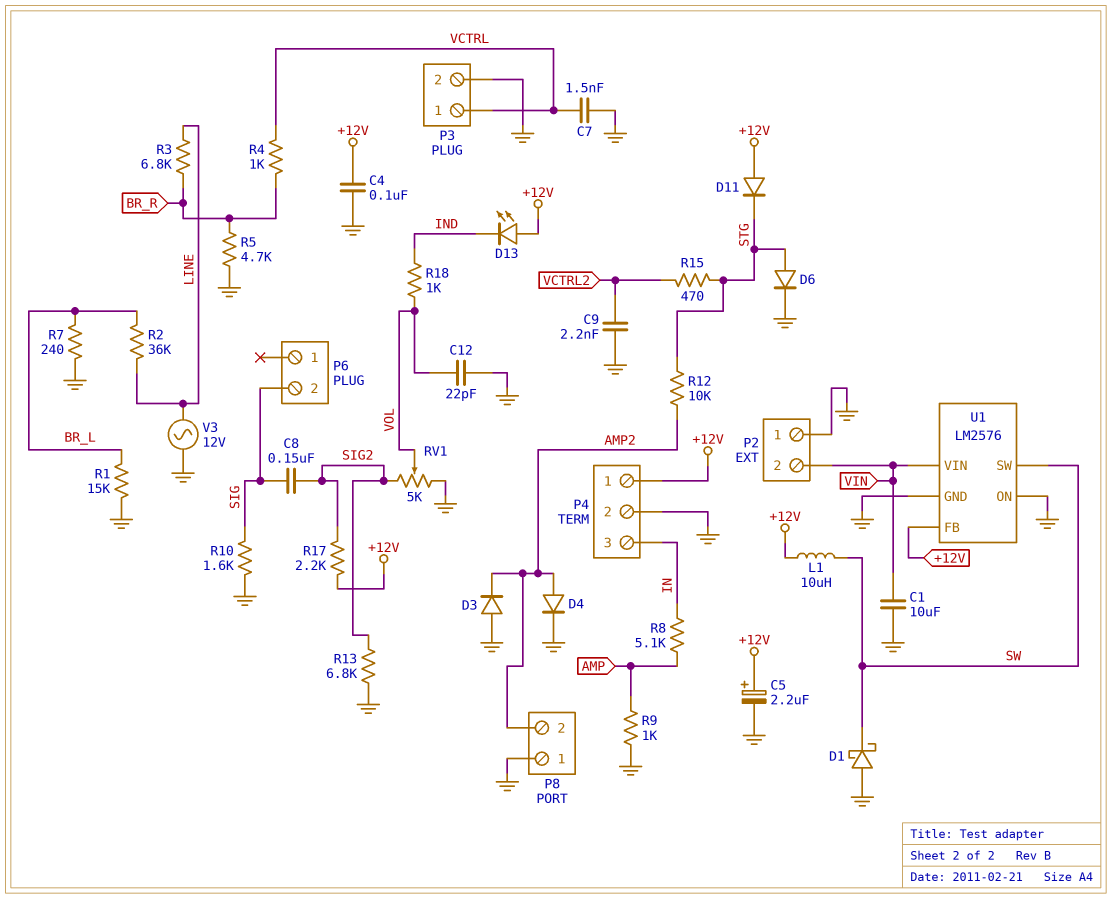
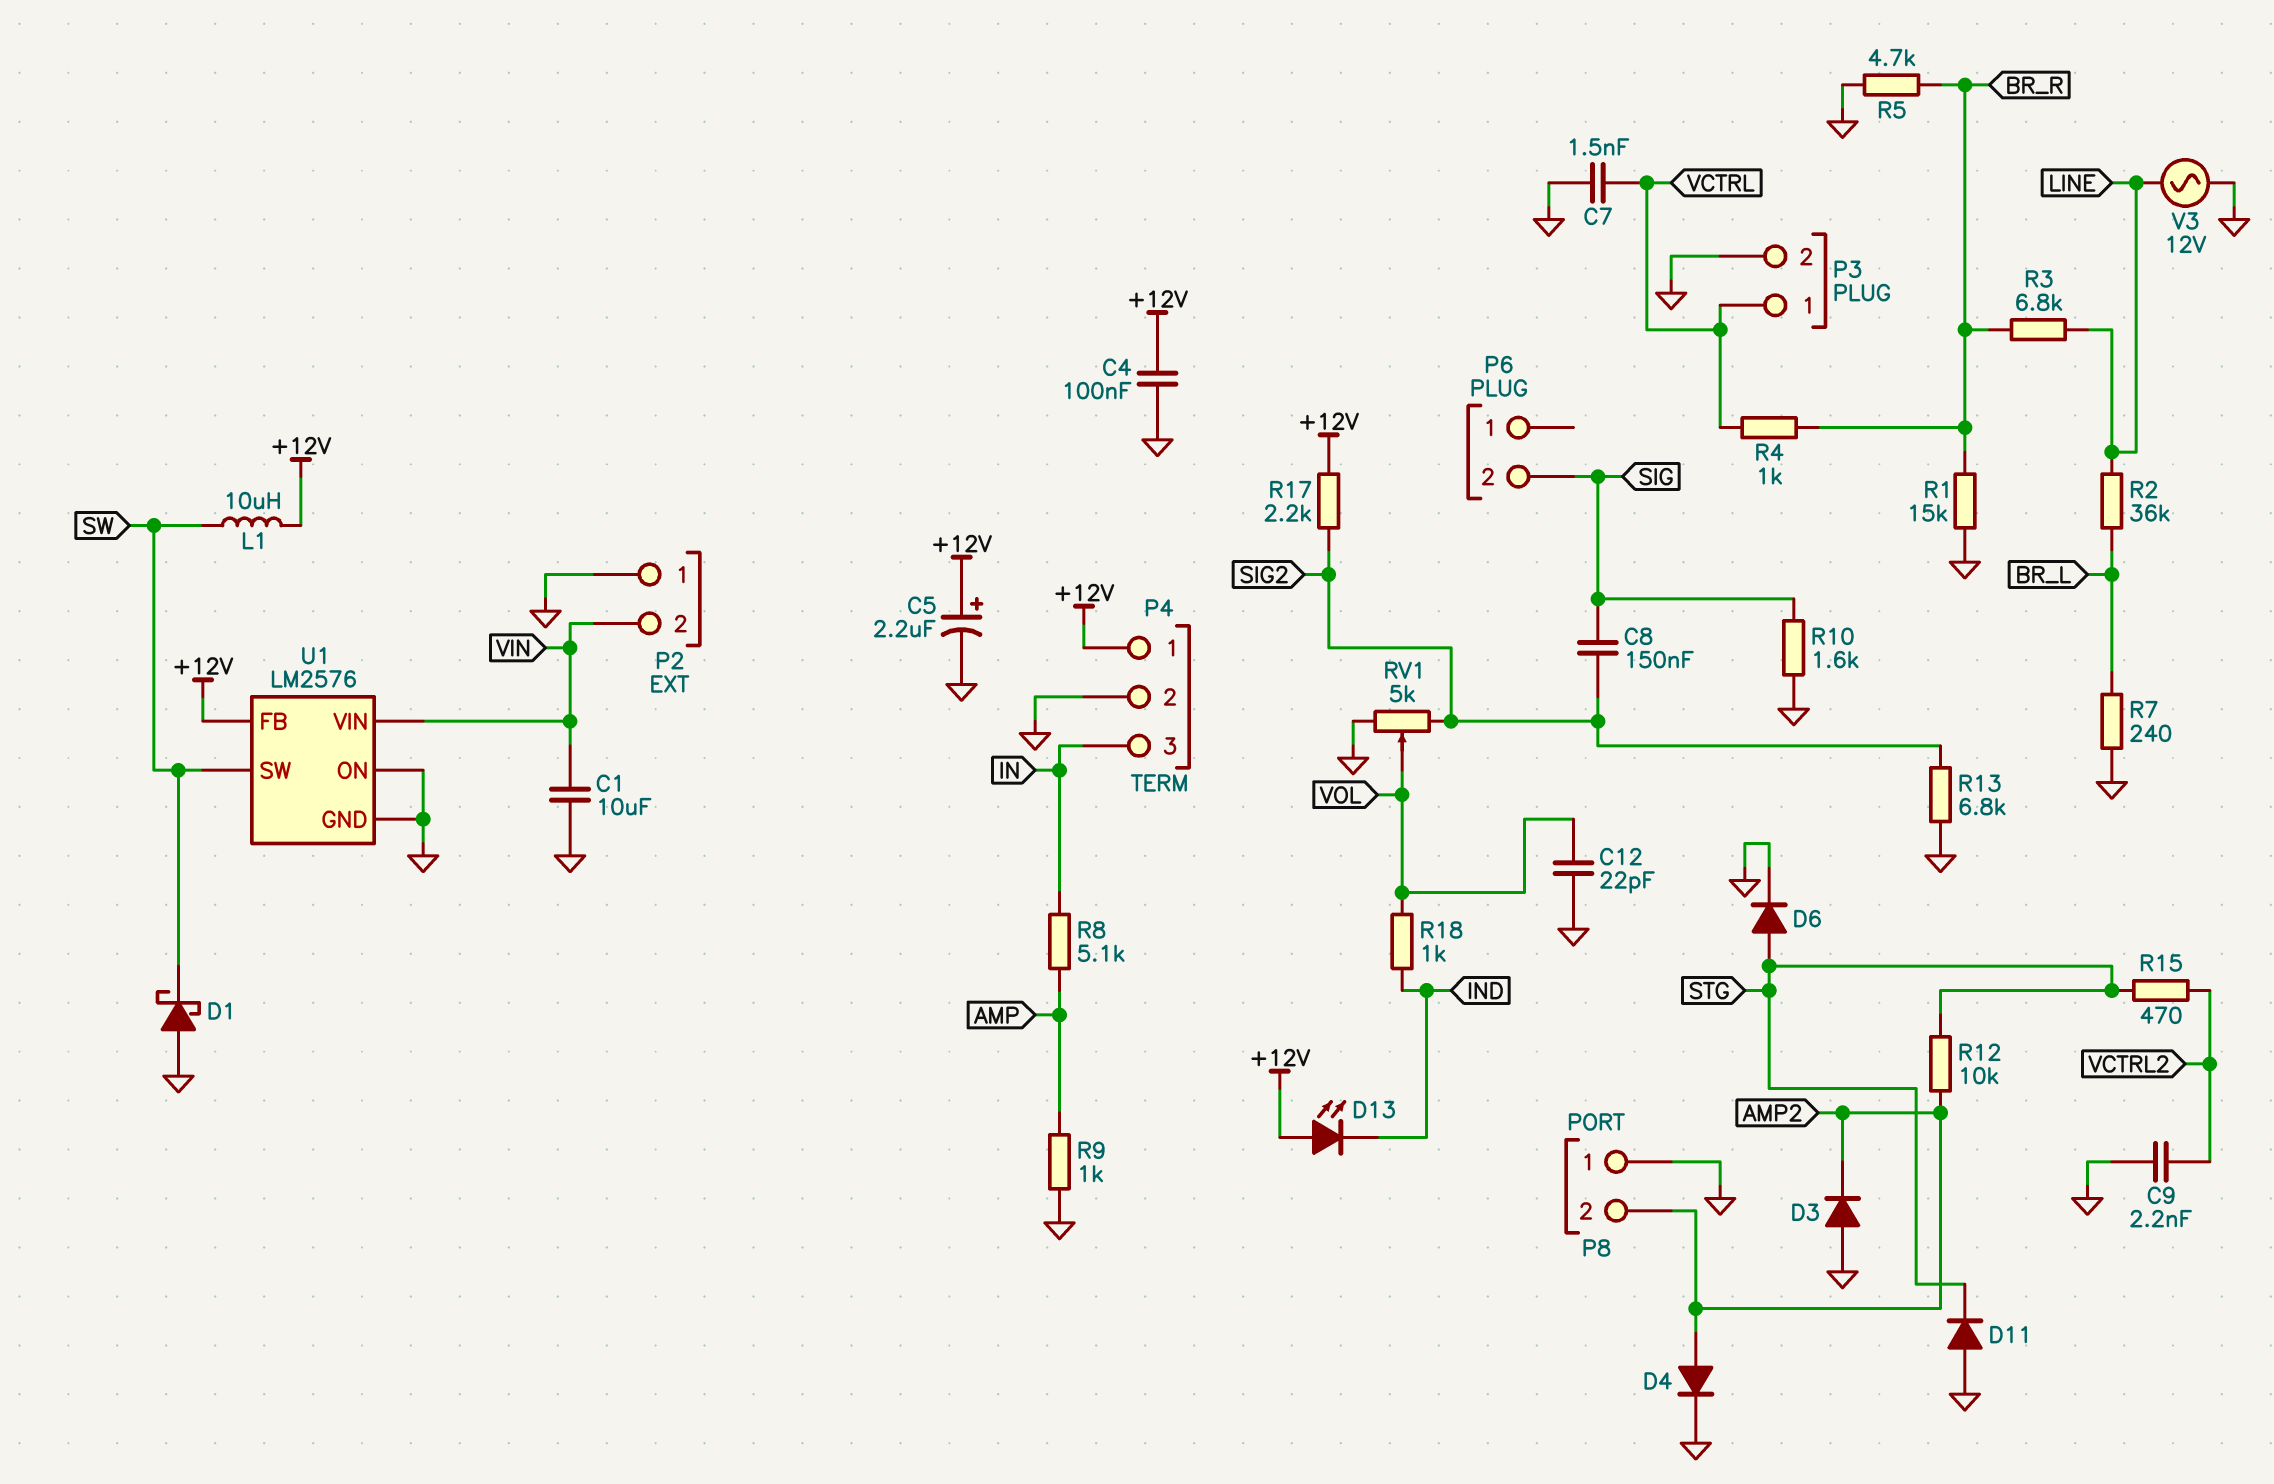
D11: diode (A +12V, K STG) -> diode (A GND, K STG)
R1: 15k (BR_L, GND) -> 15k (BR_R, GND)

